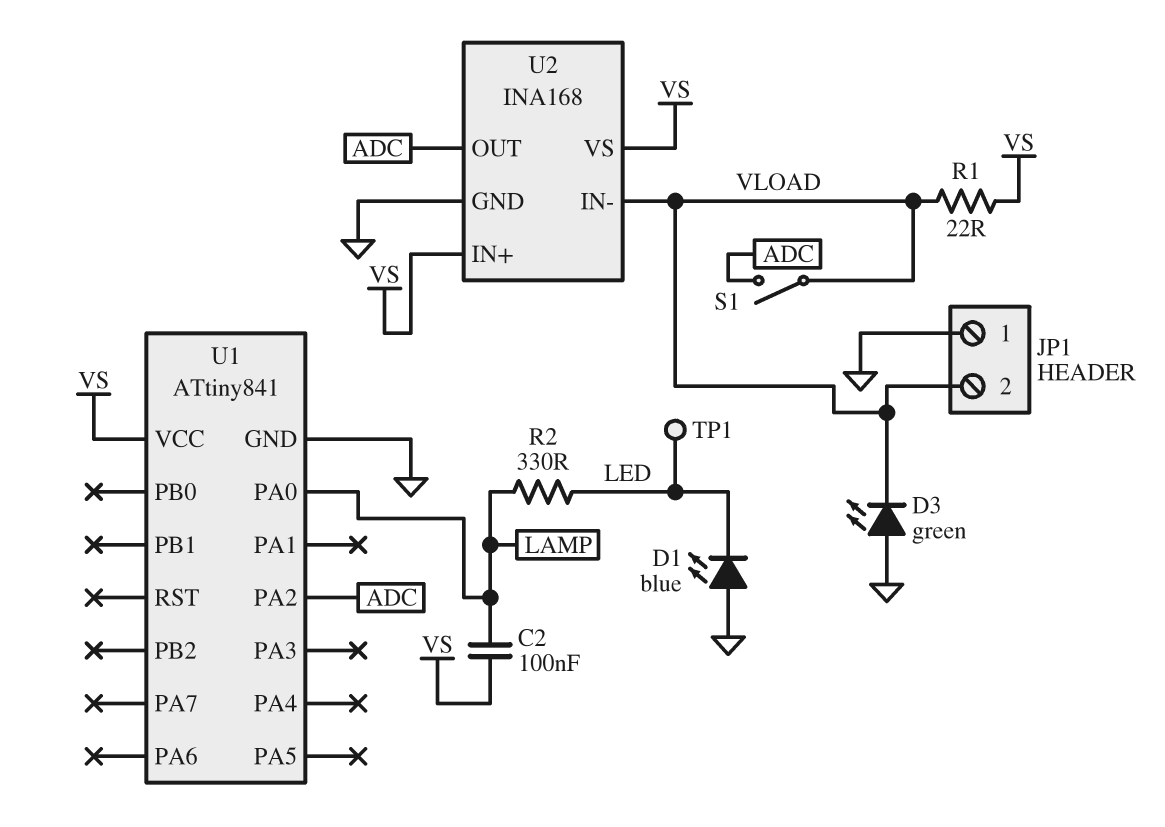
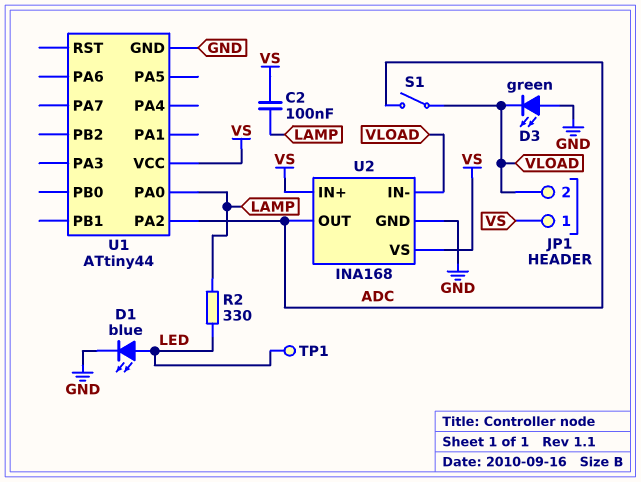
D1: LED blue (A GND, K LED) -> LED blue (A LED, K GND)
JP1 pin 1: GND -> VS
R1: 22 (VLOAD, VS) -> none
U1: ATtiny841 -> ATtiny44

